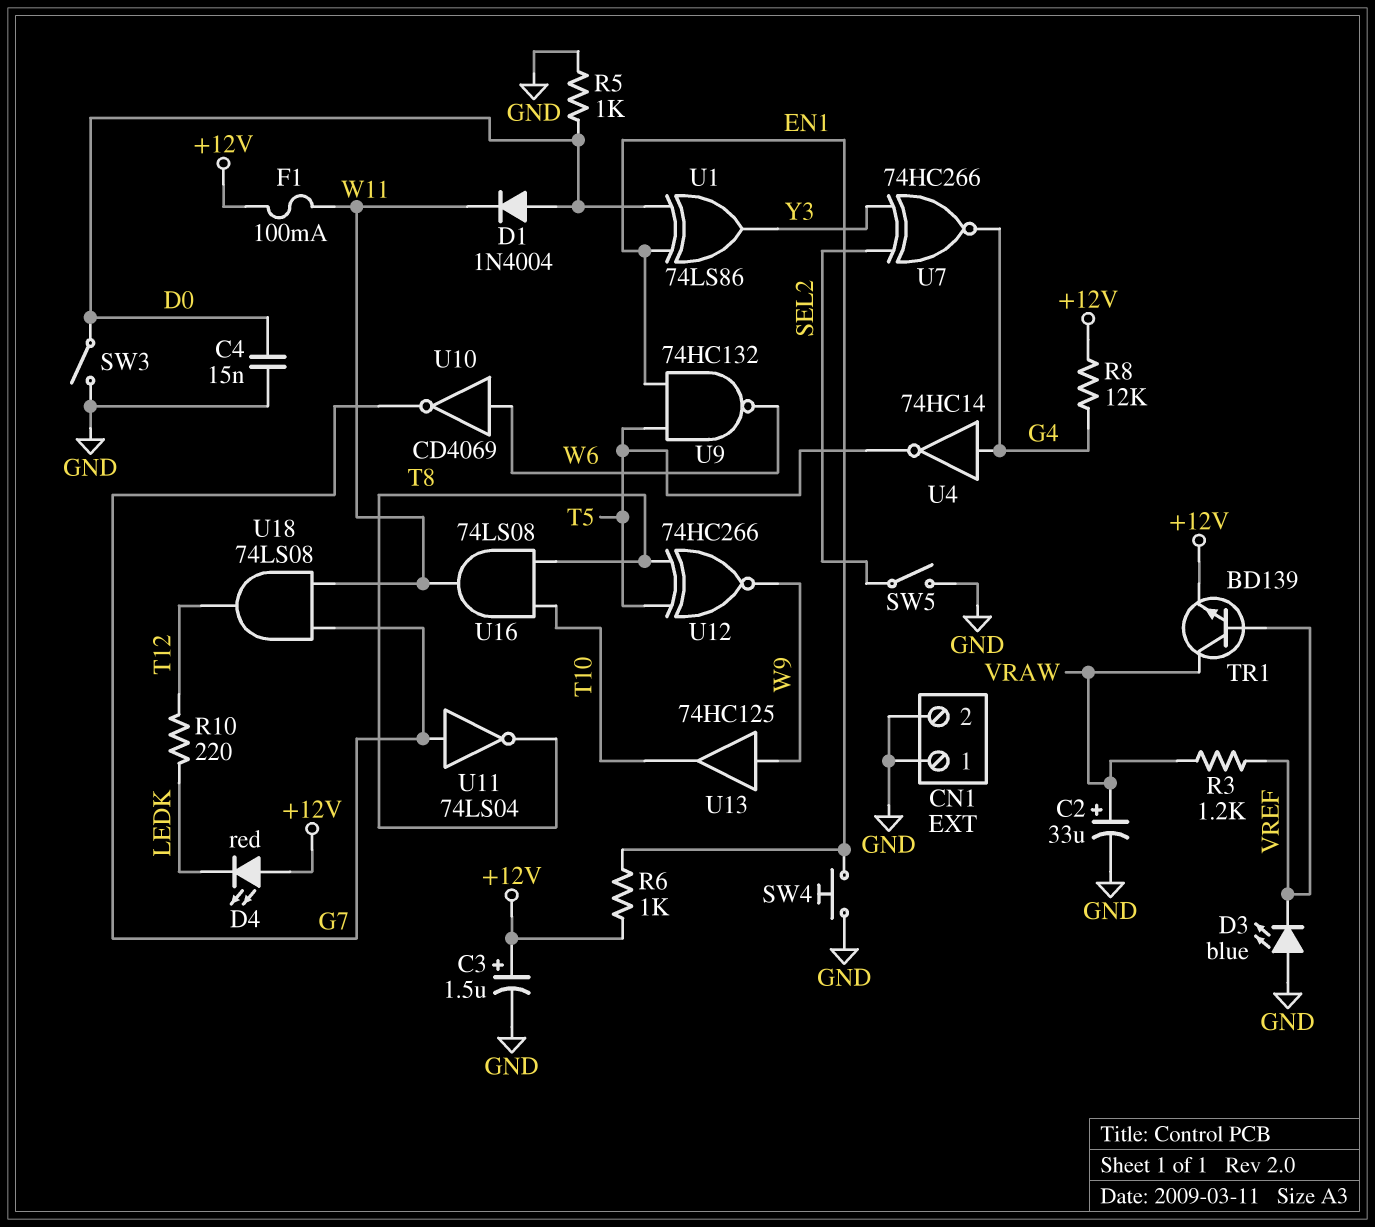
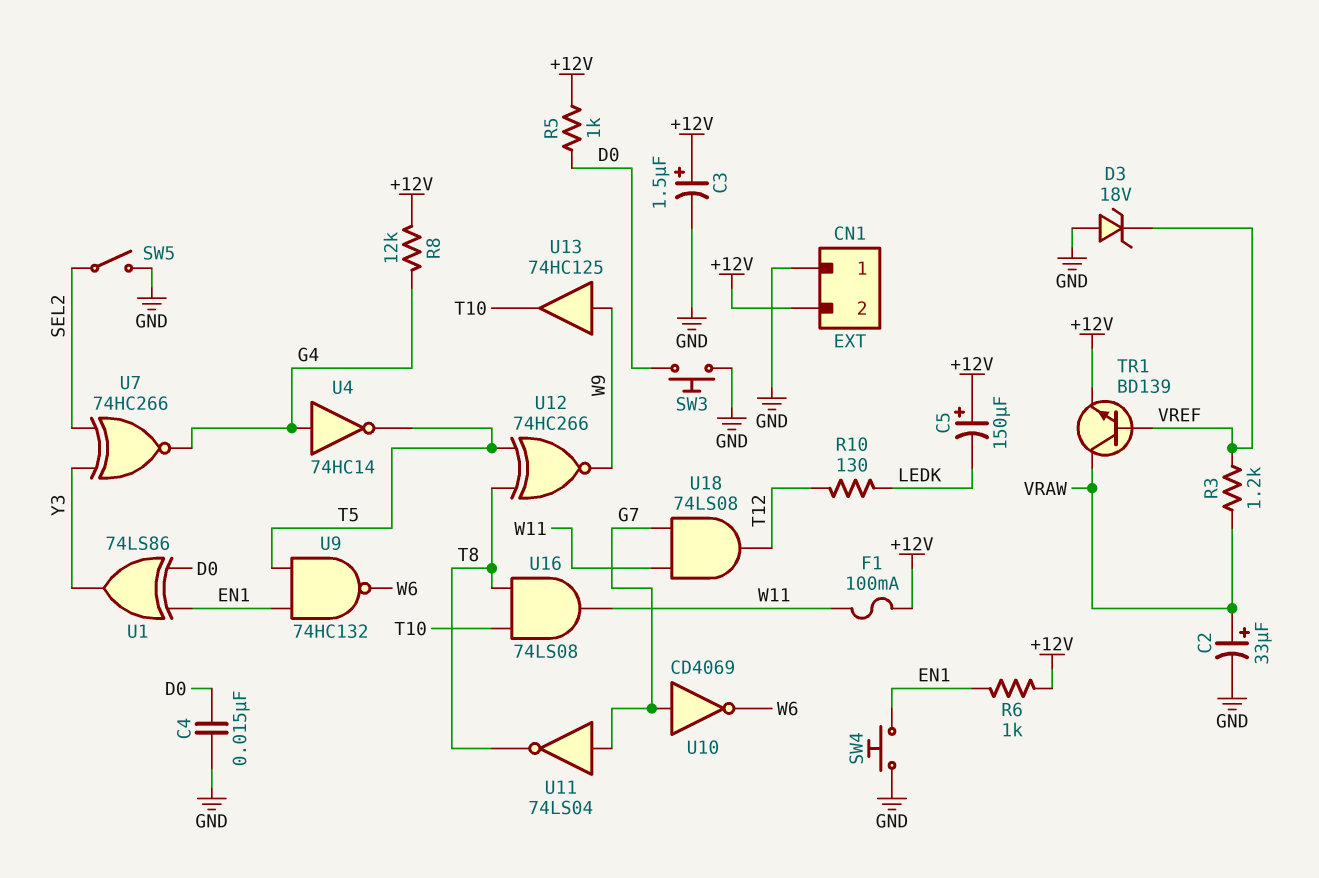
C5: none -> 150uF (plus +12V, minus LEDK)
CN1 pin 2: GND -> +12V
D1: diode 1N4004 (A D0, K W11) -> none
D3: LED blue (A GND, K VREF) -> zener 18V (A GND, K VREF)
D4: LED red (A +12V, K LEDK) -> none
R5: 1k (D0, GND) -> 1k (+12V, D0)
R10: 220 (LEDK, T12) -> 130 (LEDK, T12)
SW3: switch (D0, GND) -> button (D0, GND)
U10: NOT CD4069 (in W6, out G7) -> NOT CD4069 (in G7, out W6)

